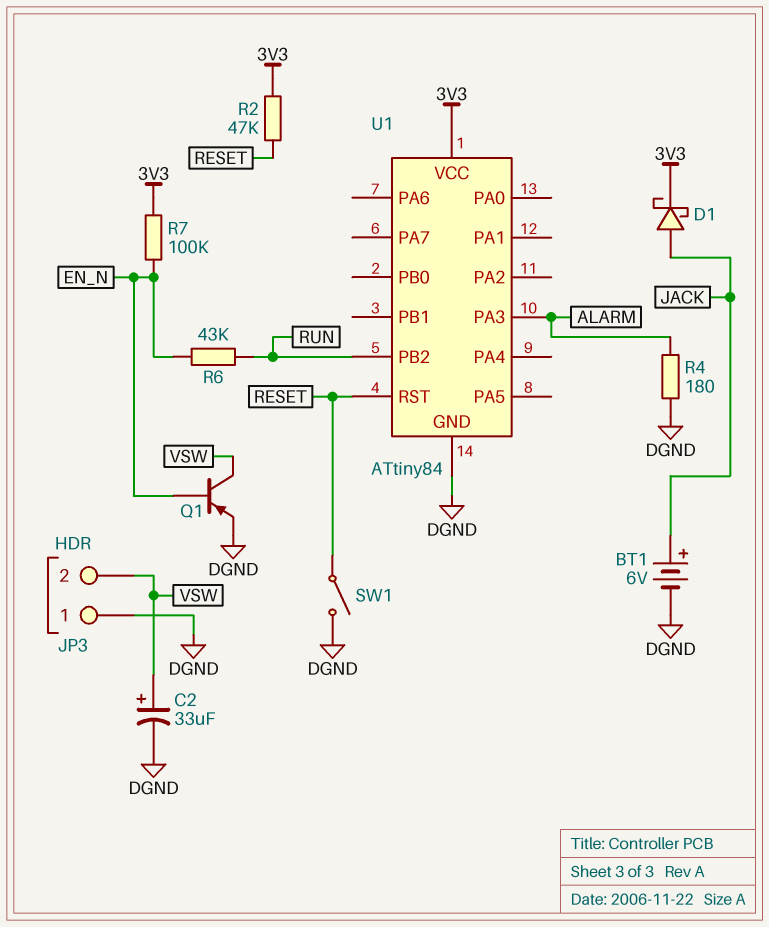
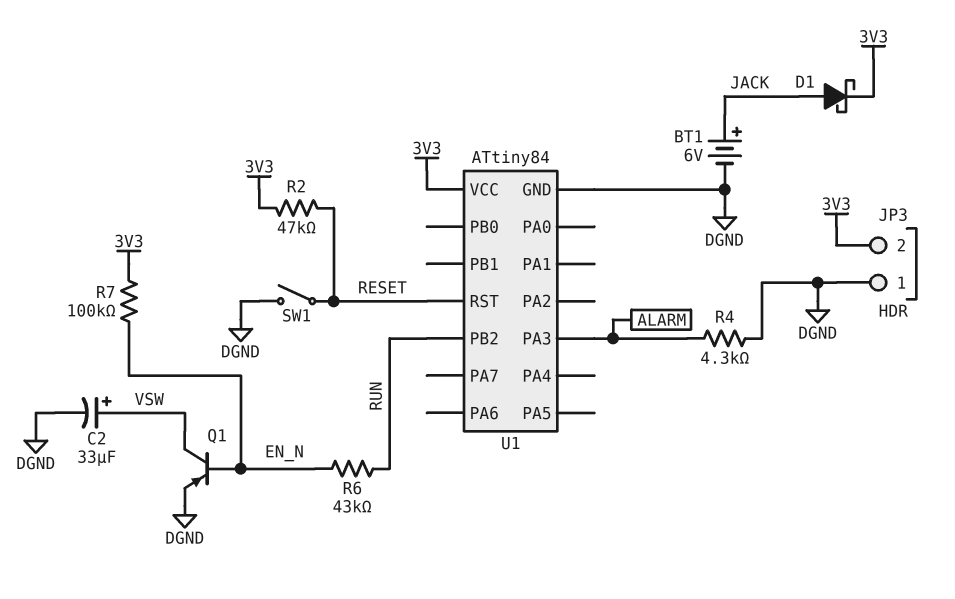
JP3 pin 2: VSW -> 3V3
R4: 180 (ALARM, DGND) -> 4.3k (ALARM, DGND)

